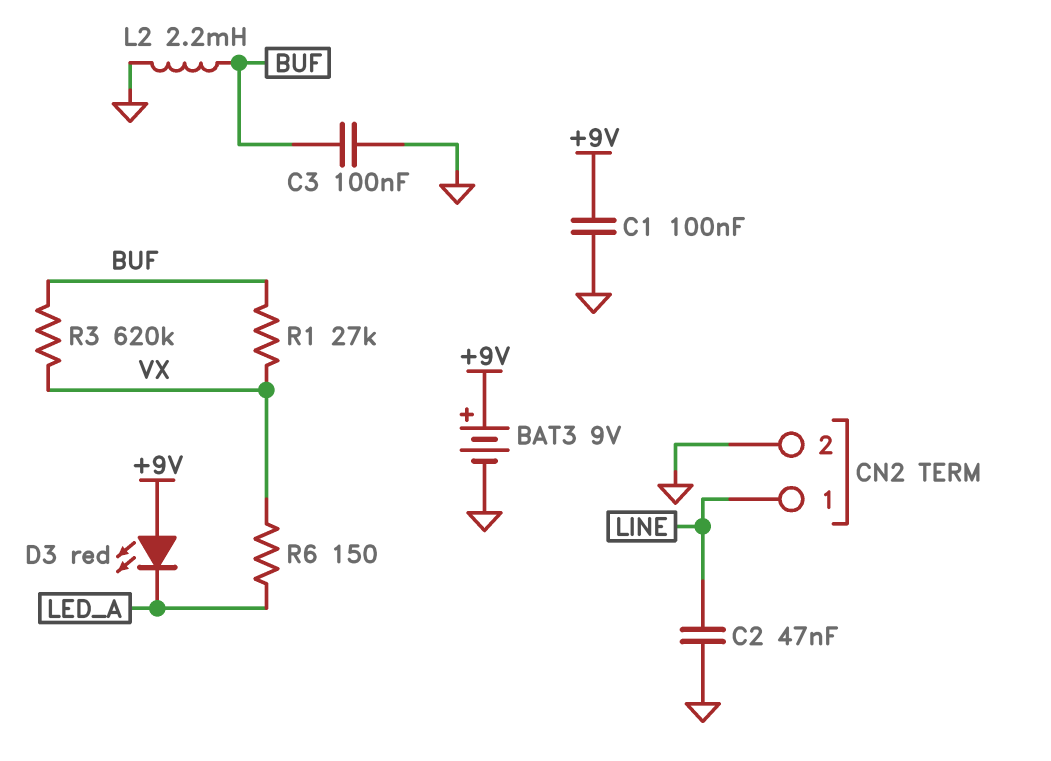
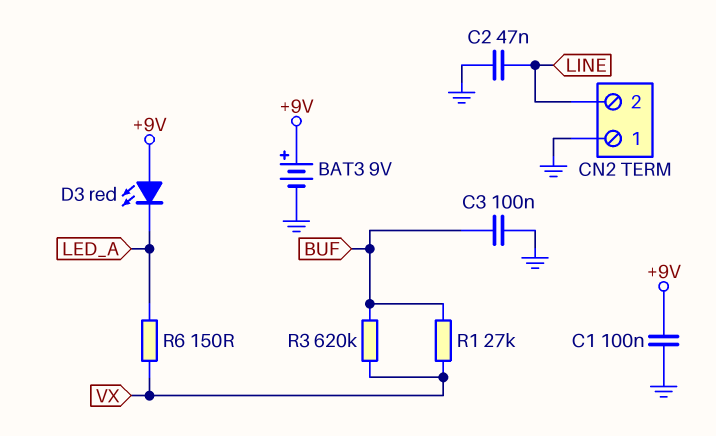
CN2 pin 1: LINE -> GND
CN2 pin 2: GND -> LINE
L2: 2.2mH (BUF, GND) -> none

